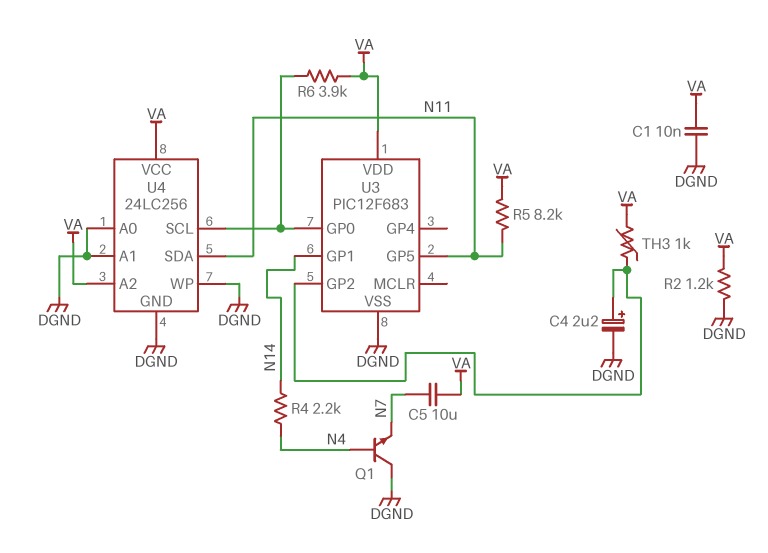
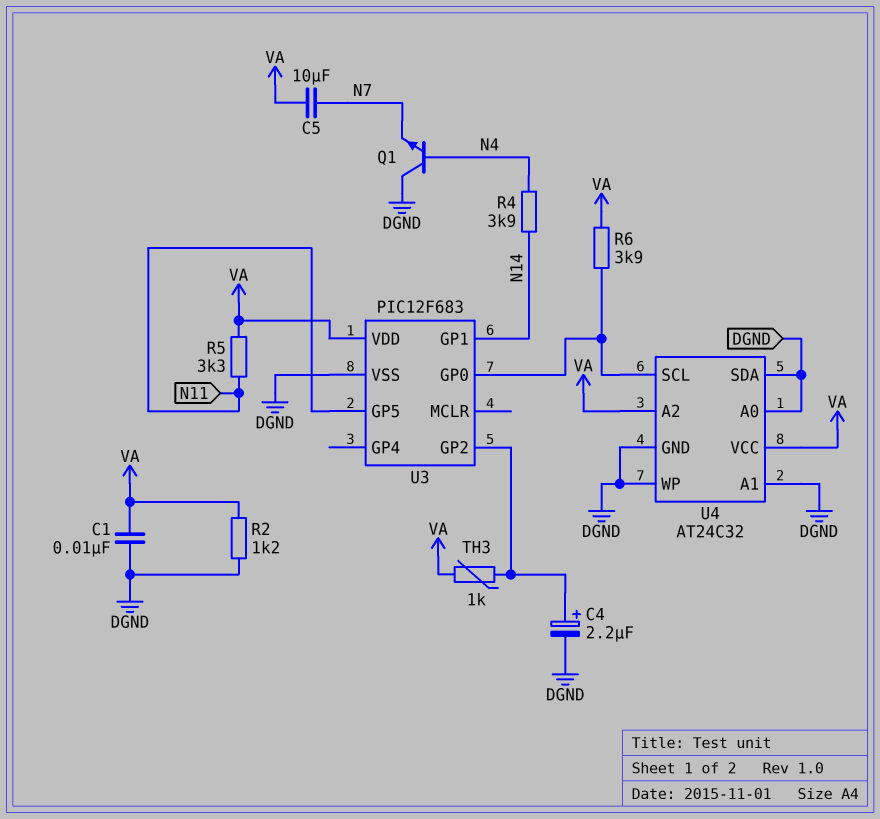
R4: 2.2k (N4, N14) -> 3.9k (N4, N14)
R5: 8.2k (N11, VA) -> 3.3k (N11, VA)
U4: 24LC256 -> AT24C32
U4 pin SDA: N11 -> DGND

